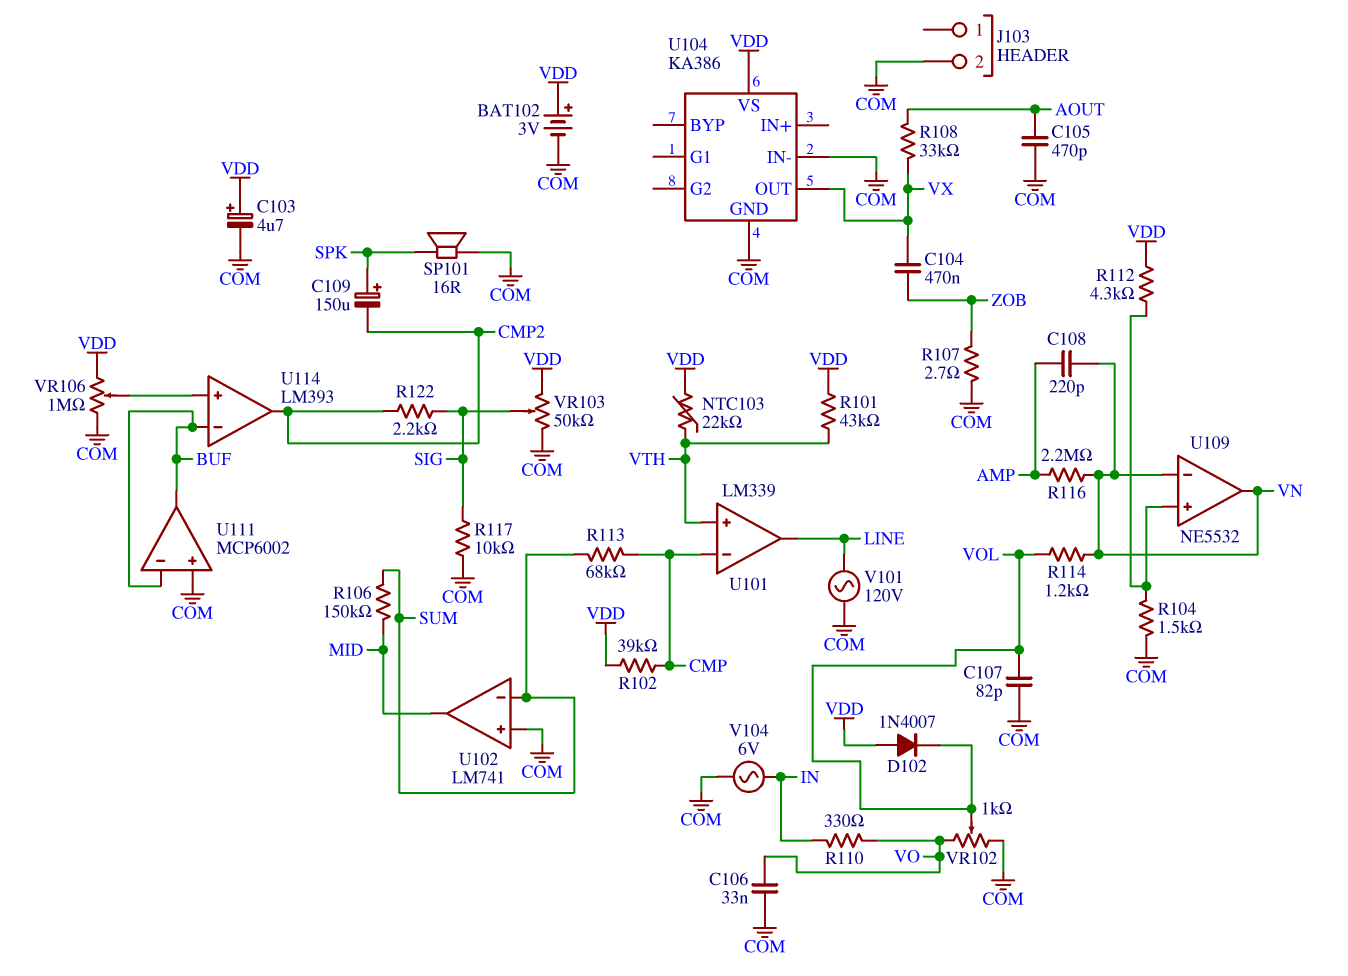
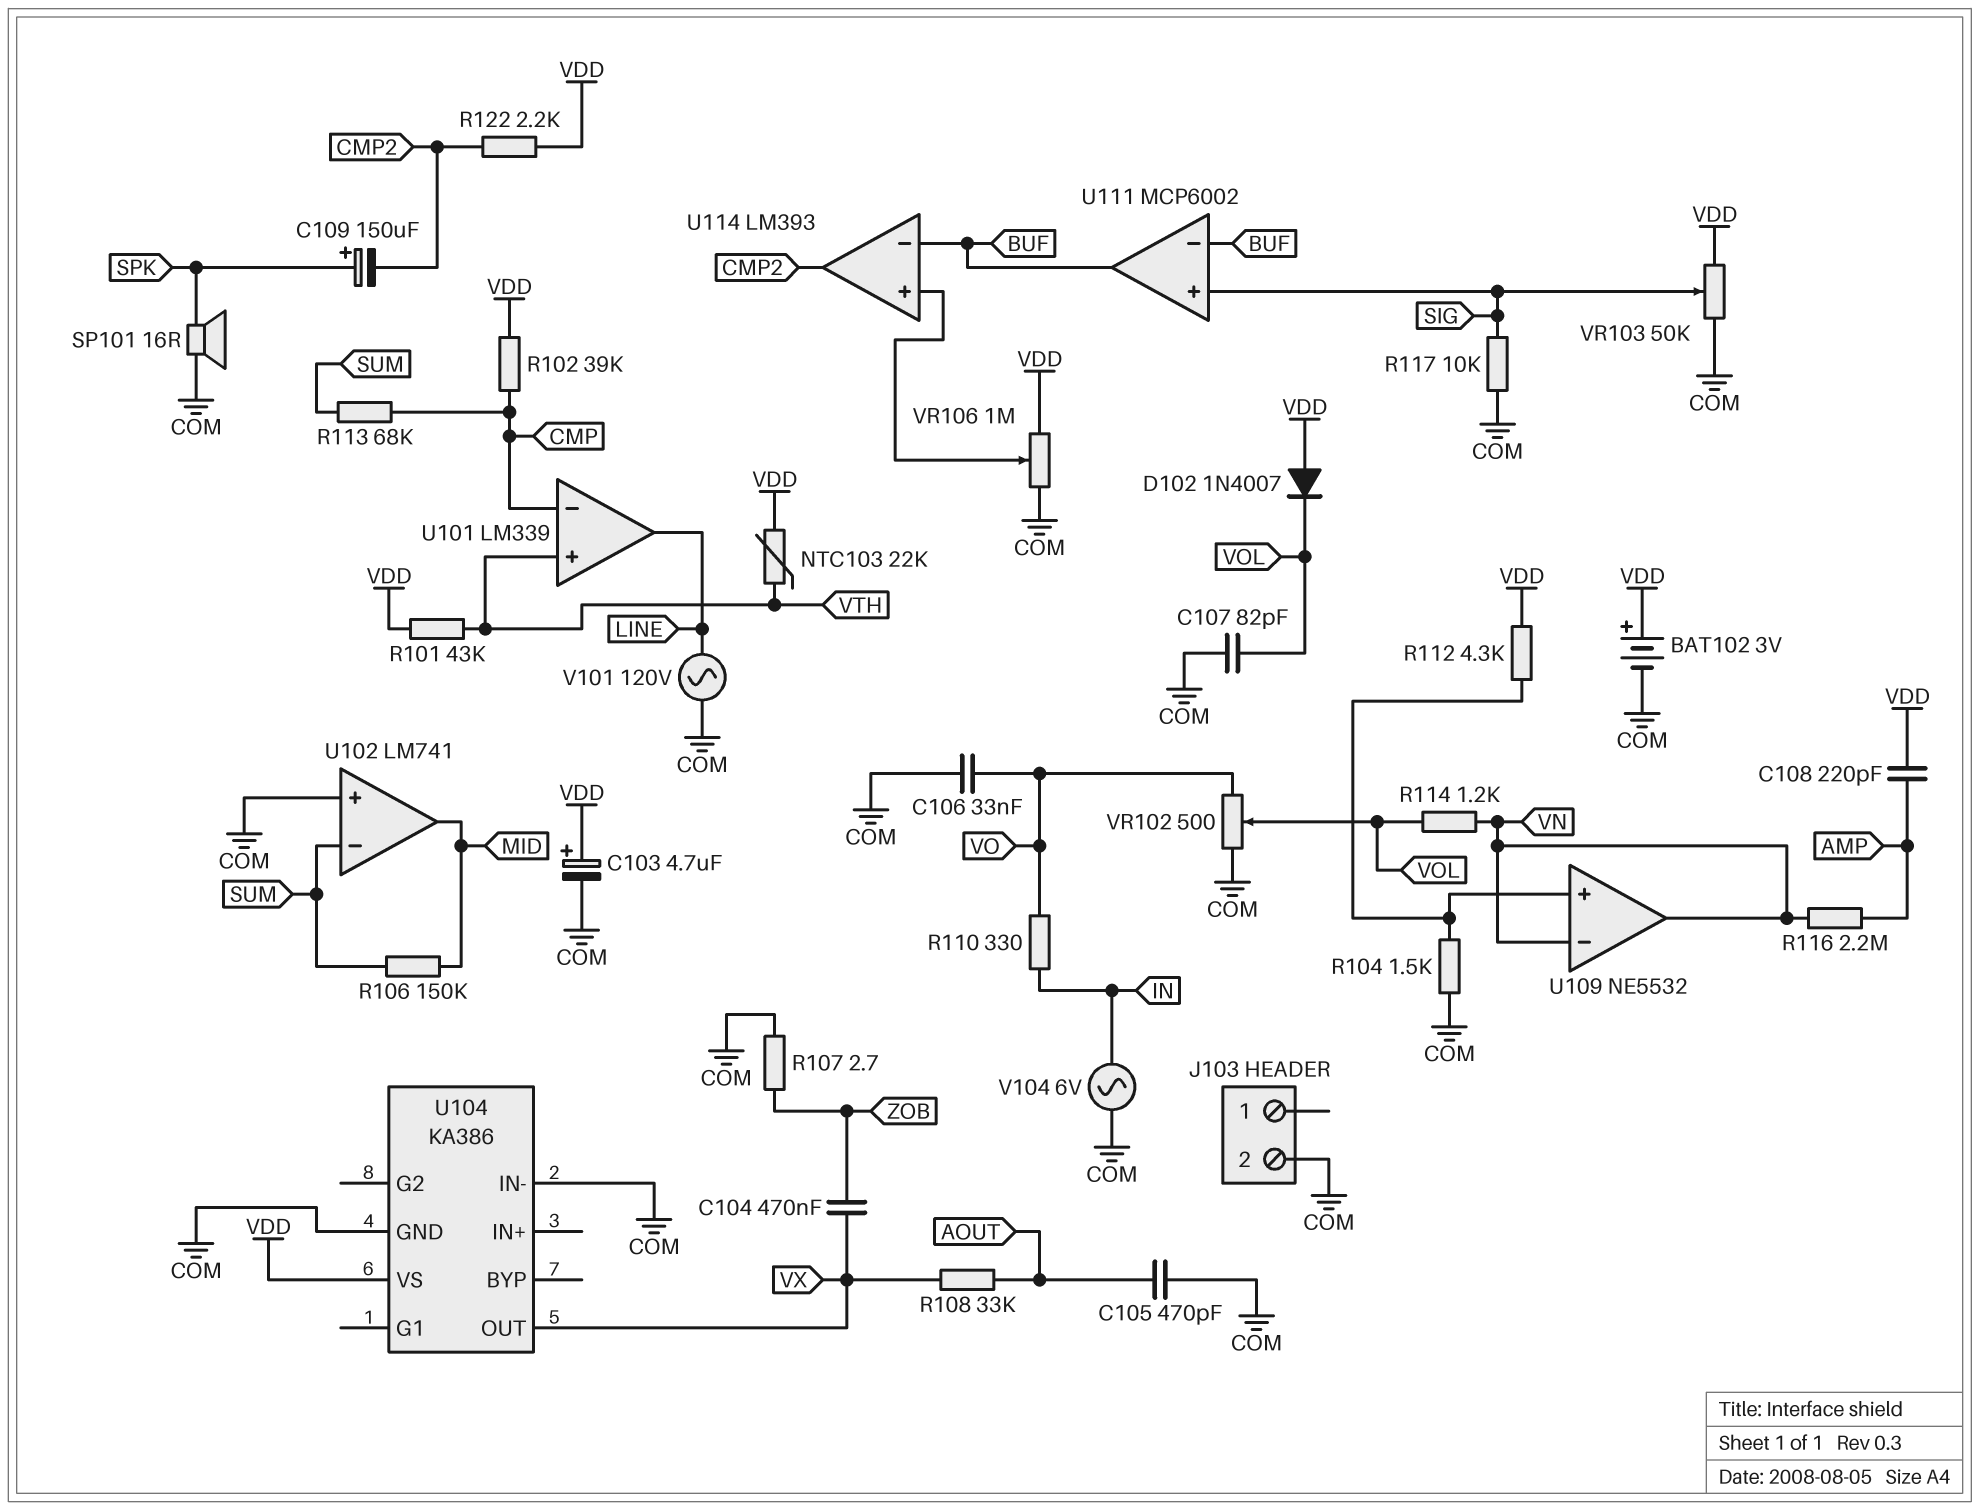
C108: 220pF (AMP, VN) -> 220pF (AMP, VDD)
R122: 2.2k (CMP2, SIG) -> 2.2k (CMP2, VDD)
U111 pin in+: COM -> SIG
VR102: 1k (COM, VO, wiper VOL) -> 500 (COM, VO, wiper VOL)

